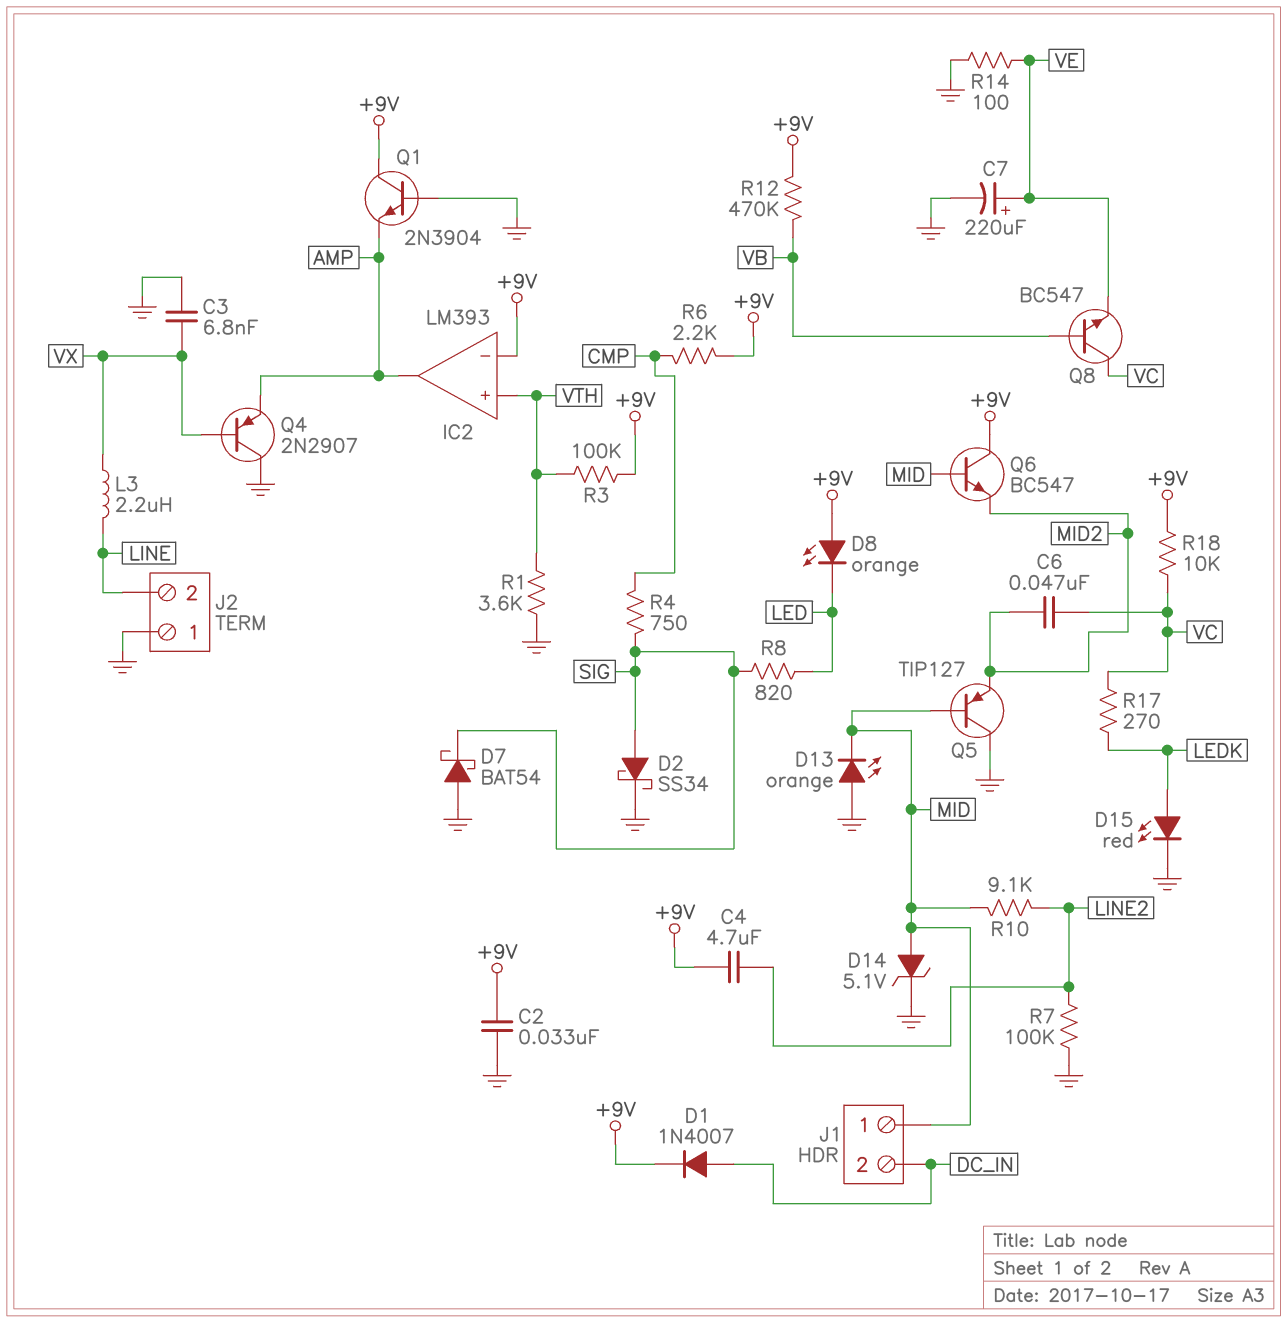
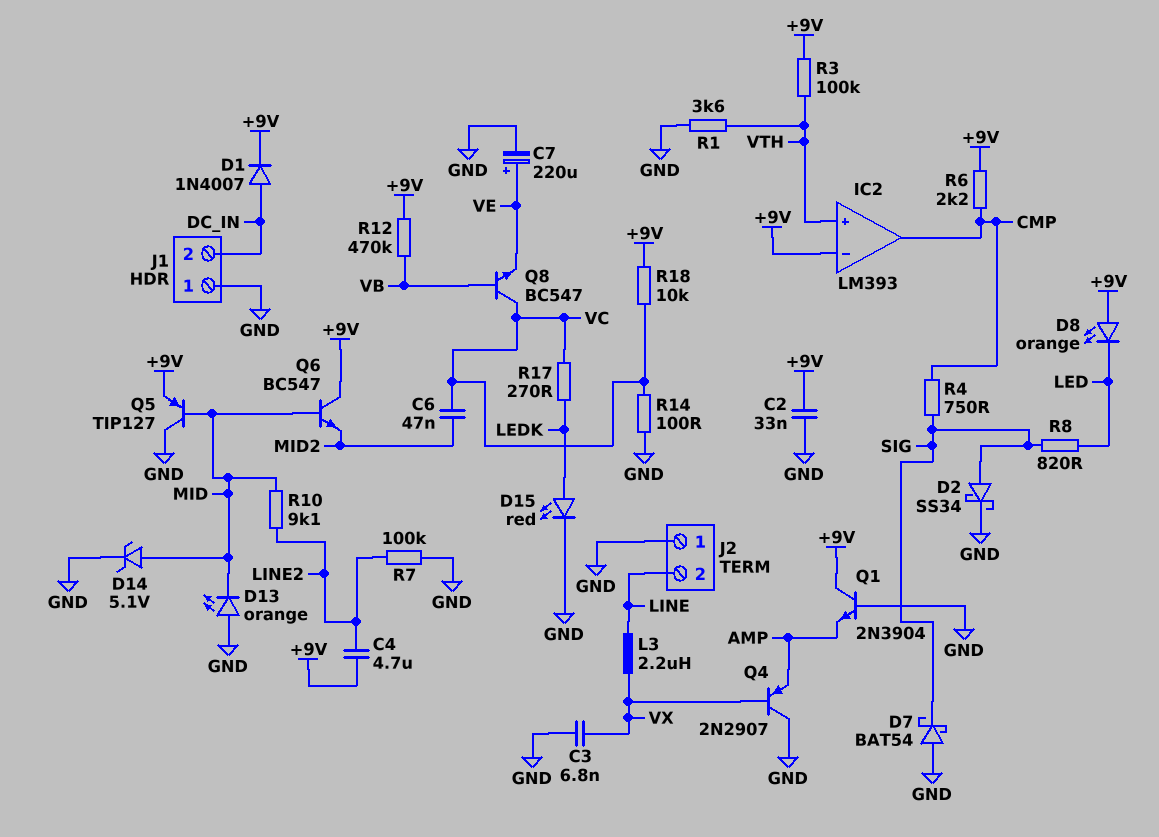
IC2 pin out: AMP -> CMP
J1 pin 1: MID -> GND
Q5: PNP TIP127 (B MID, C GND, E MID2) -> PNP TIP127 (B MID, C GND, E +9V)
R14: 100 (GND, VE) -> 100 (GND, VC)

